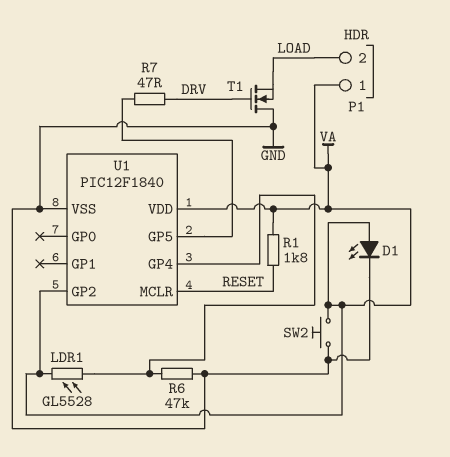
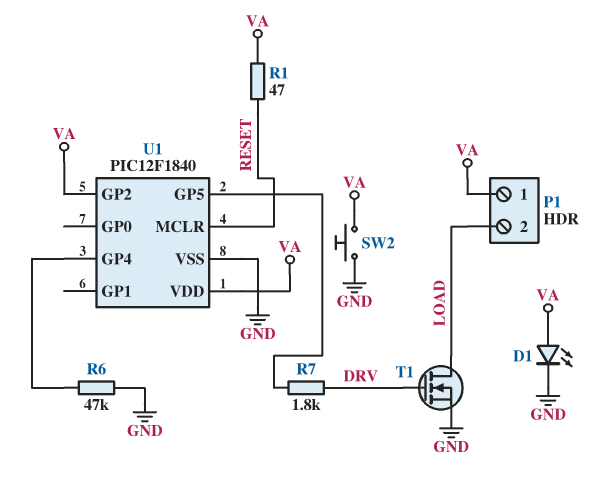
LDR1: GL5528 (U1/GP4, VA) -> none
R1: 1.8k (RESET, VA) -> 47 (RESET, VA)
R7: 47 (DRV, U1/GP5) -> 1.8k (DRV, U1/GP5)
T1: NMOS (G DRV, D GND, S LOAD) -> NMOS (G DRV, D LOAD, S GND)

